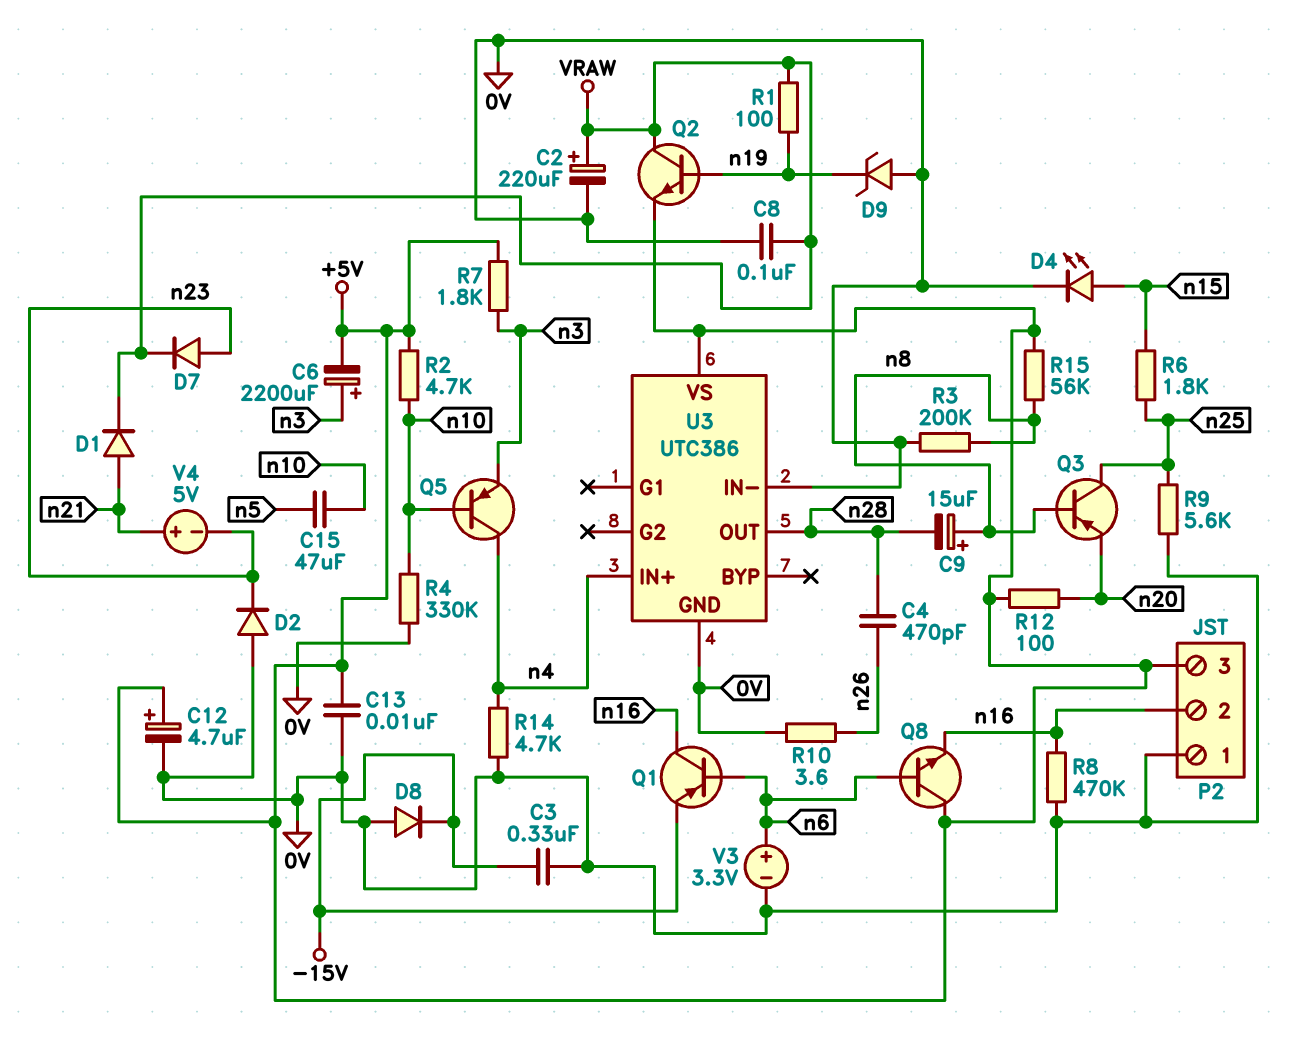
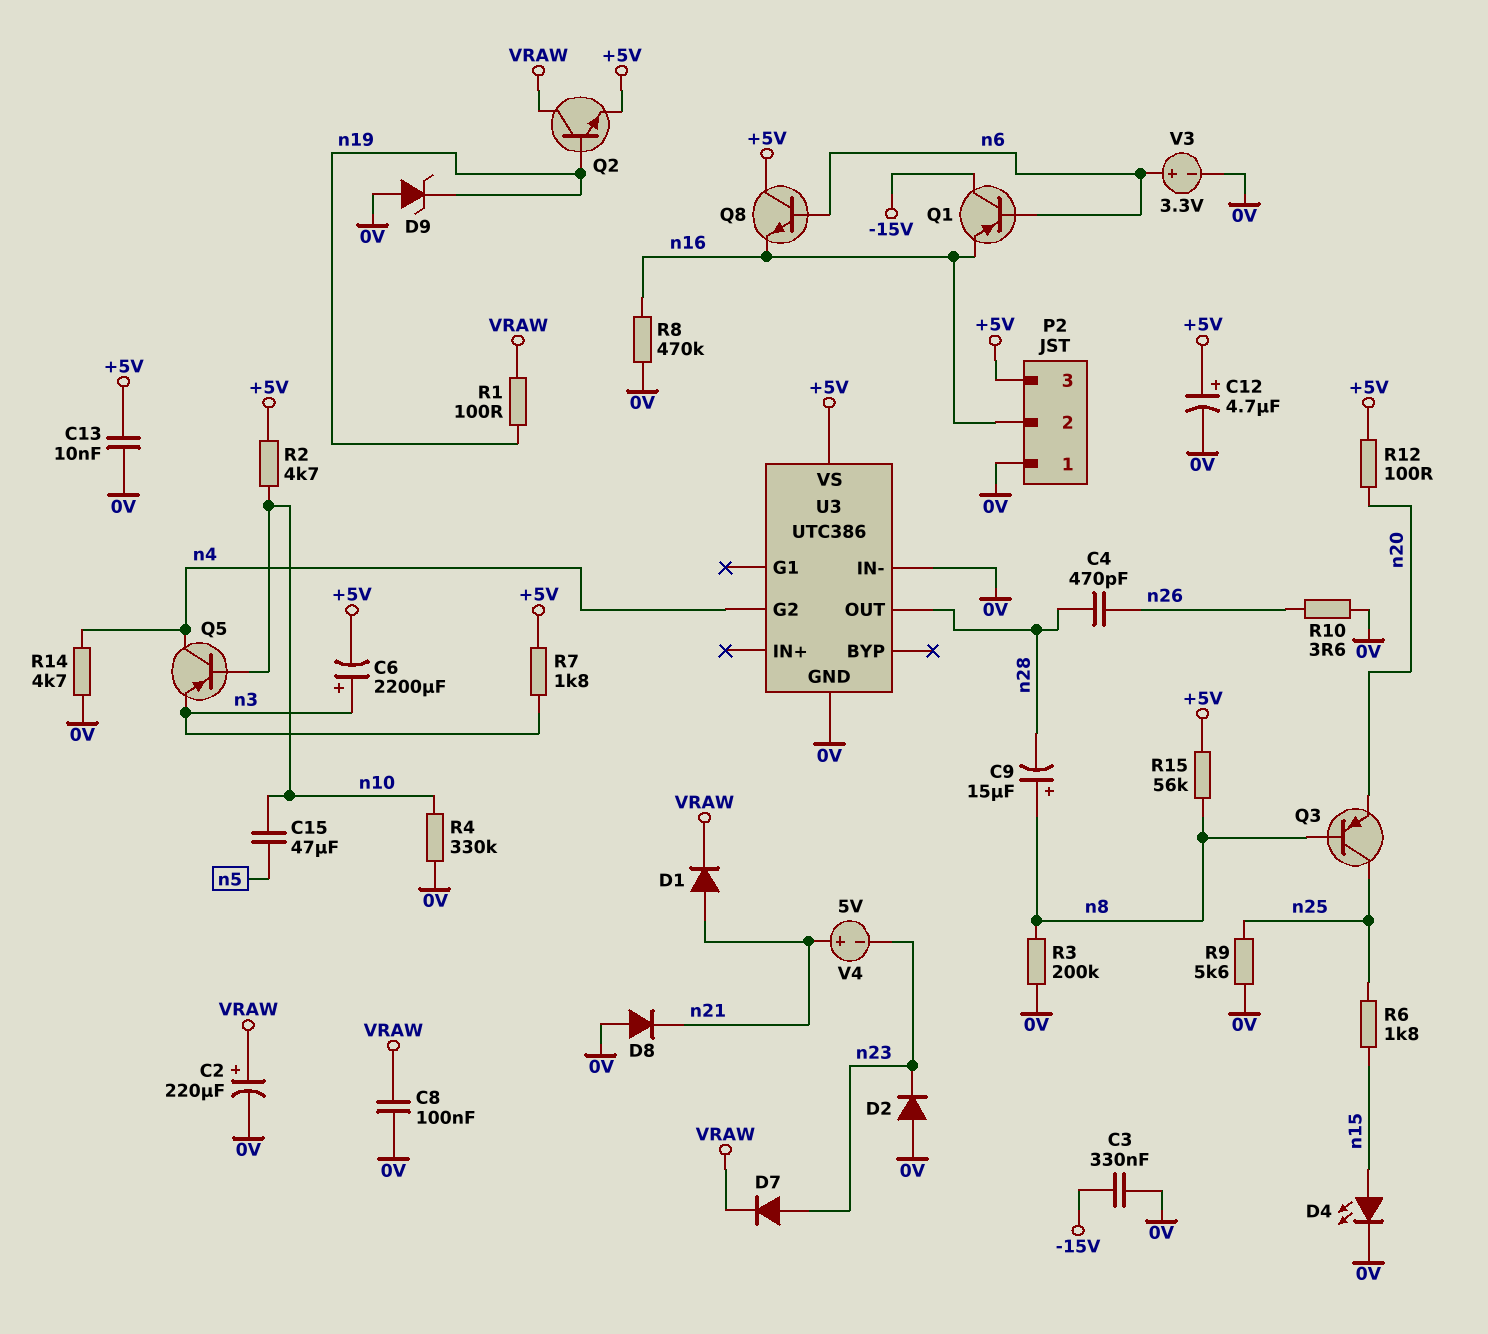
D8: diode (A 0V, K -15V) -> diode (A 0V, K n21)
Q1: PNP (B n6, C n16, E -15V) -> PNP (B n6, C -15V, E n16)
U3 pin G2: none -> n4
U3 pin IN+: n4 -> none

